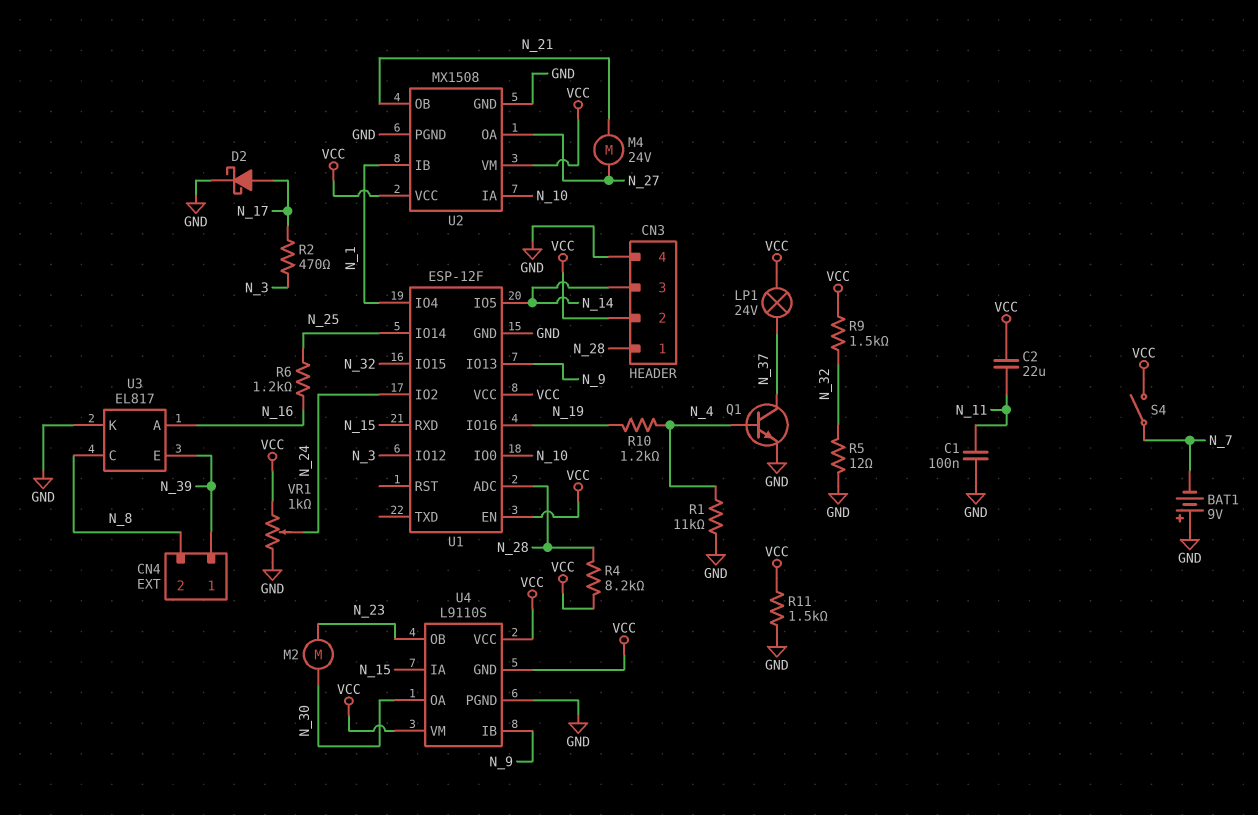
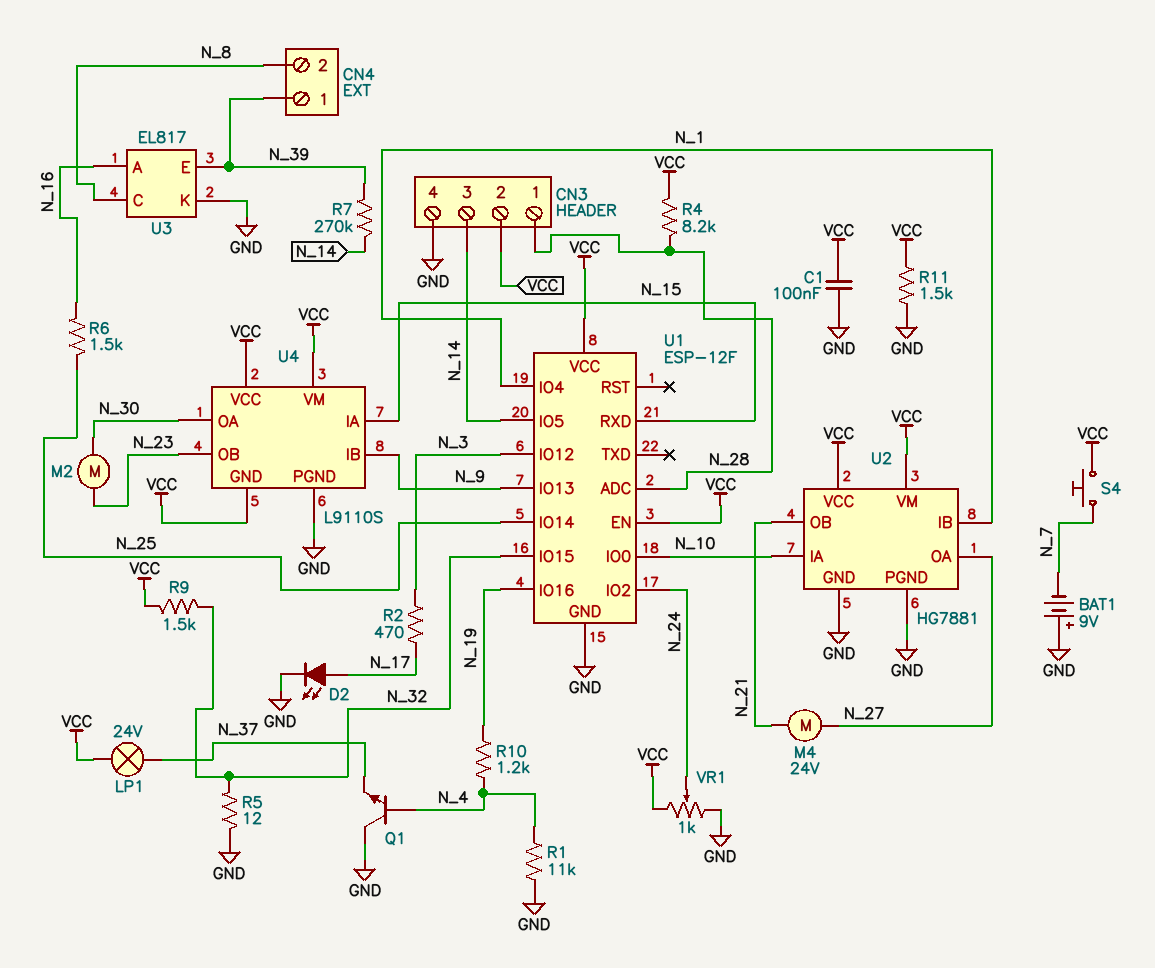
C1: 100nF (GND, N_11) -> 100nF (GND, VCC)
C2: 22uF (N_11, VCC) -> none
D2: schottky (A N_17, K GND) -> LED (A N_17, K GND)
Q1: NPN (B N_4, C N_37, E GND) -> NPN (B N_4, C GND, E N_37)
R6: 1.2k (N_16, N_25) -> 1.5k (N_16, N_25)
R7: none -> 270k (N_14, N_39)
S4: switch (N_7, VCC) -> button (N_7, VCC)
U2: MX1508 -> HG7881

